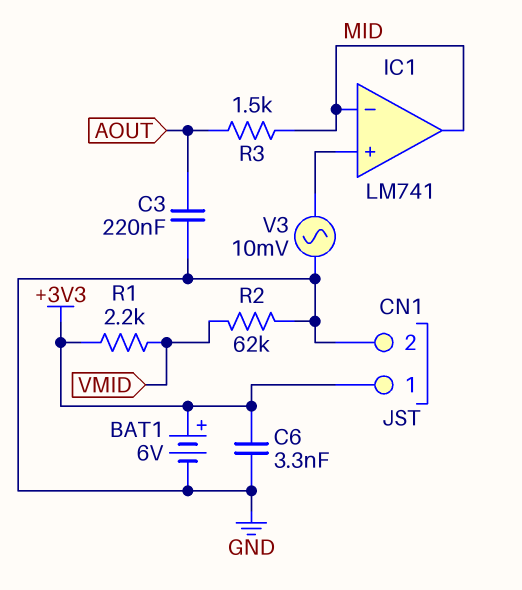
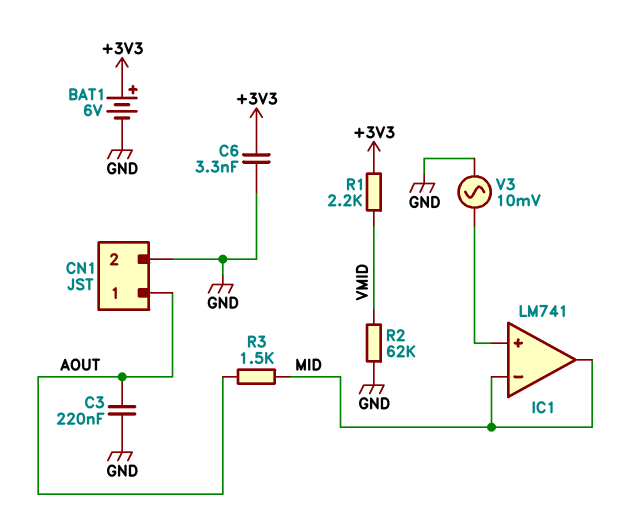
CN1 pin 1: +3V3 -> AOUT

